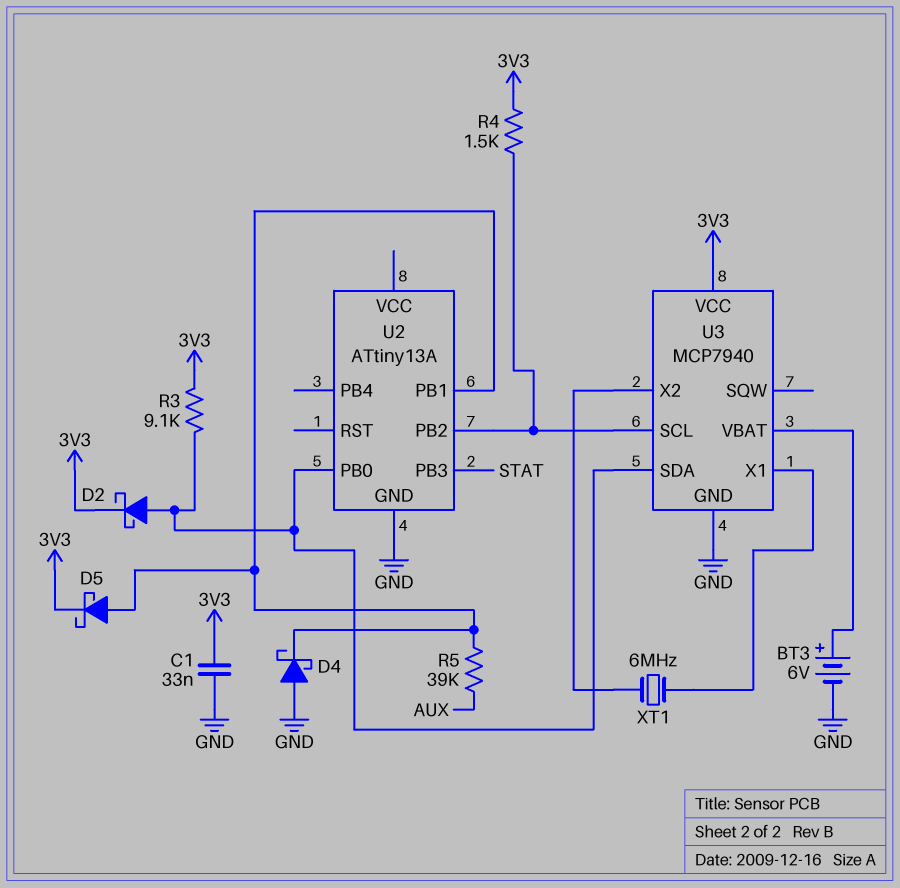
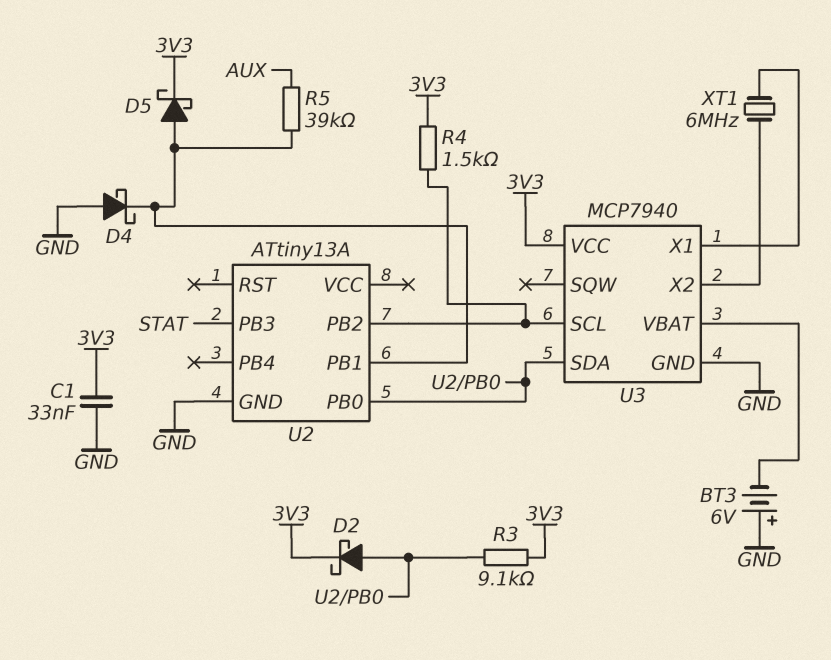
BT3: 6V (plus U3/VBAT, minus GND) -> 6V (plus GND, minus U3/VBAT)

